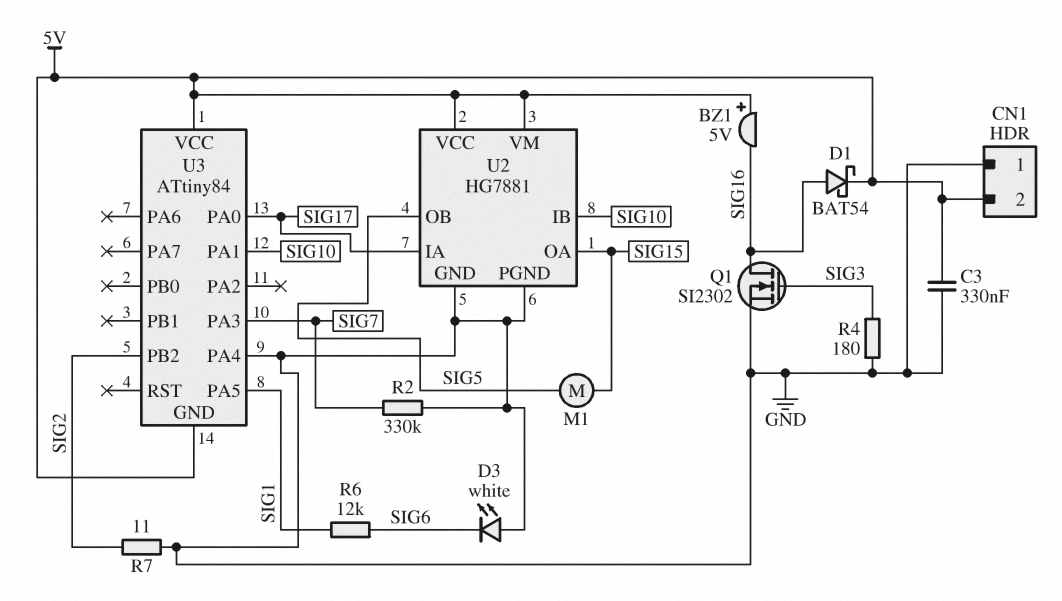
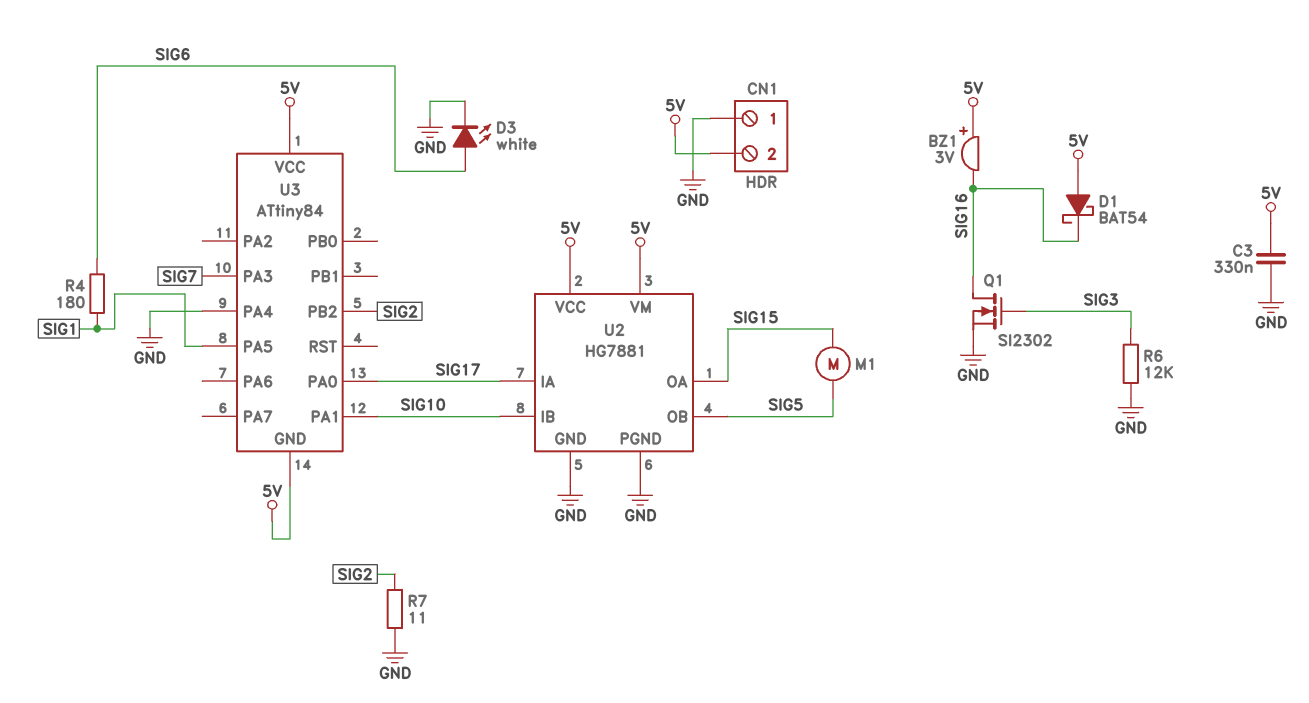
BZ1: buzzer 5V (plus 5V, minus SIG16) -> buzzer 3V (plus 5V, minus SIG16)
D1: schottky BAT54 (A SIG16, K 5V) -> schottky BAT54 (A 5V, K SIG16)
D3: LED white (A GND, K SIG6) -> LED white (A SIG6, K GND)
R2: 330k (GND, SIG7) -> none
R4: 180 (GND, SIG3) -> 180 (SIG1, SIG6)
R6: 12k (SIG1, SIG6) -> 12k (GND, SIG3)

